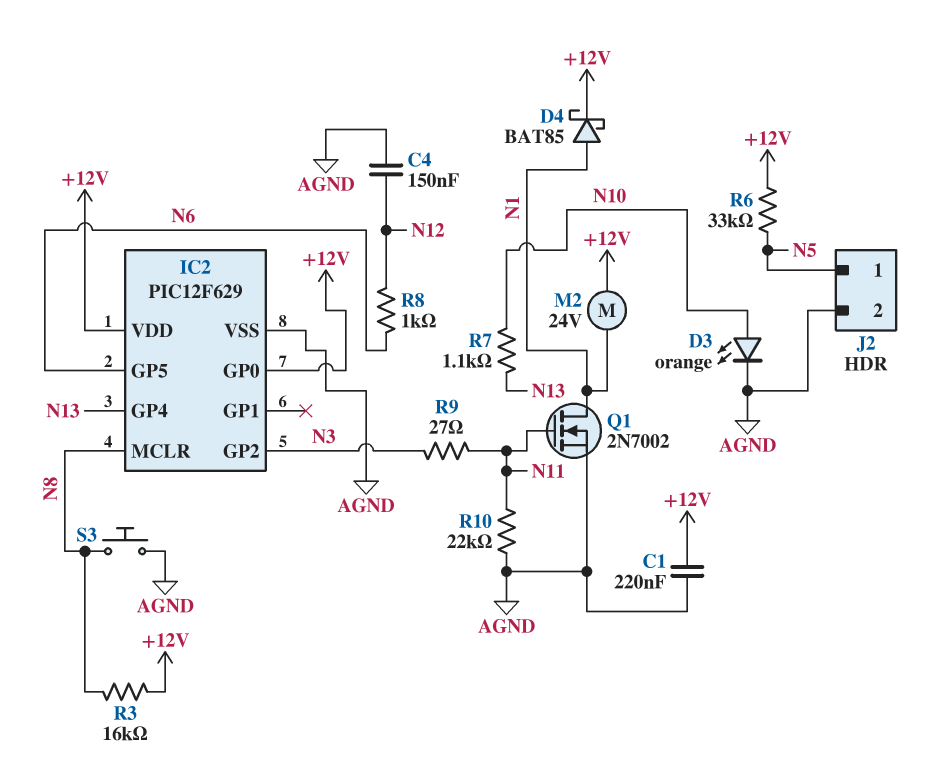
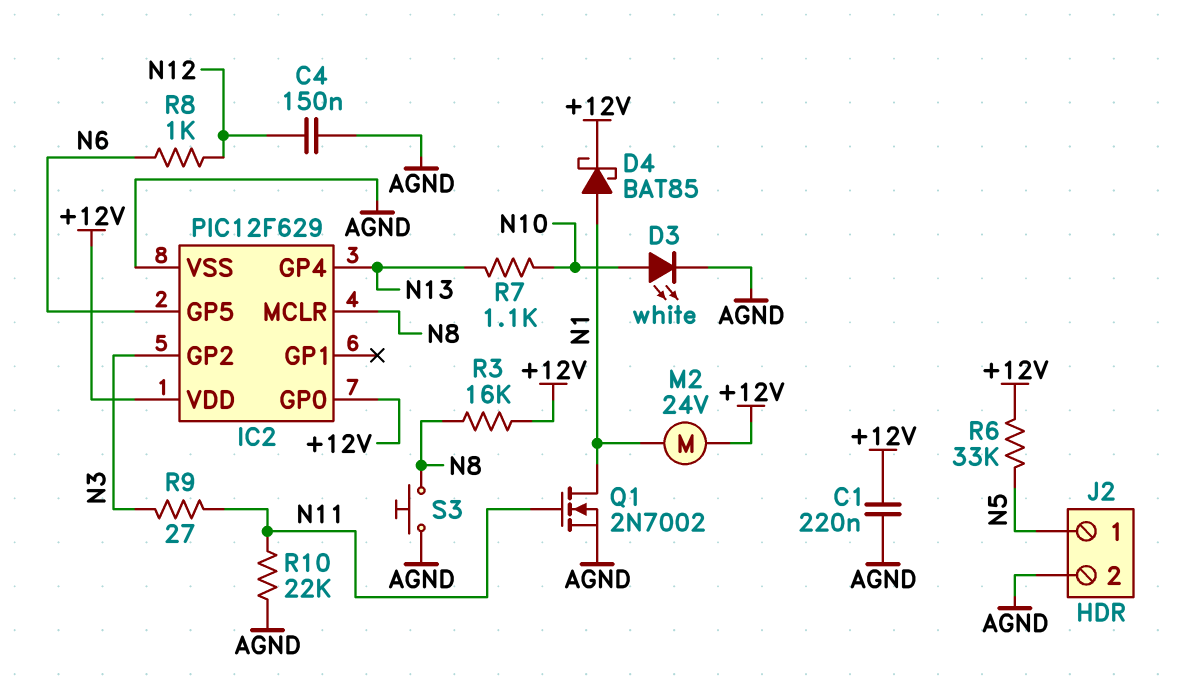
D3: LED orange (A N10, K AGND) -> LED white (A N10, K AGND)

